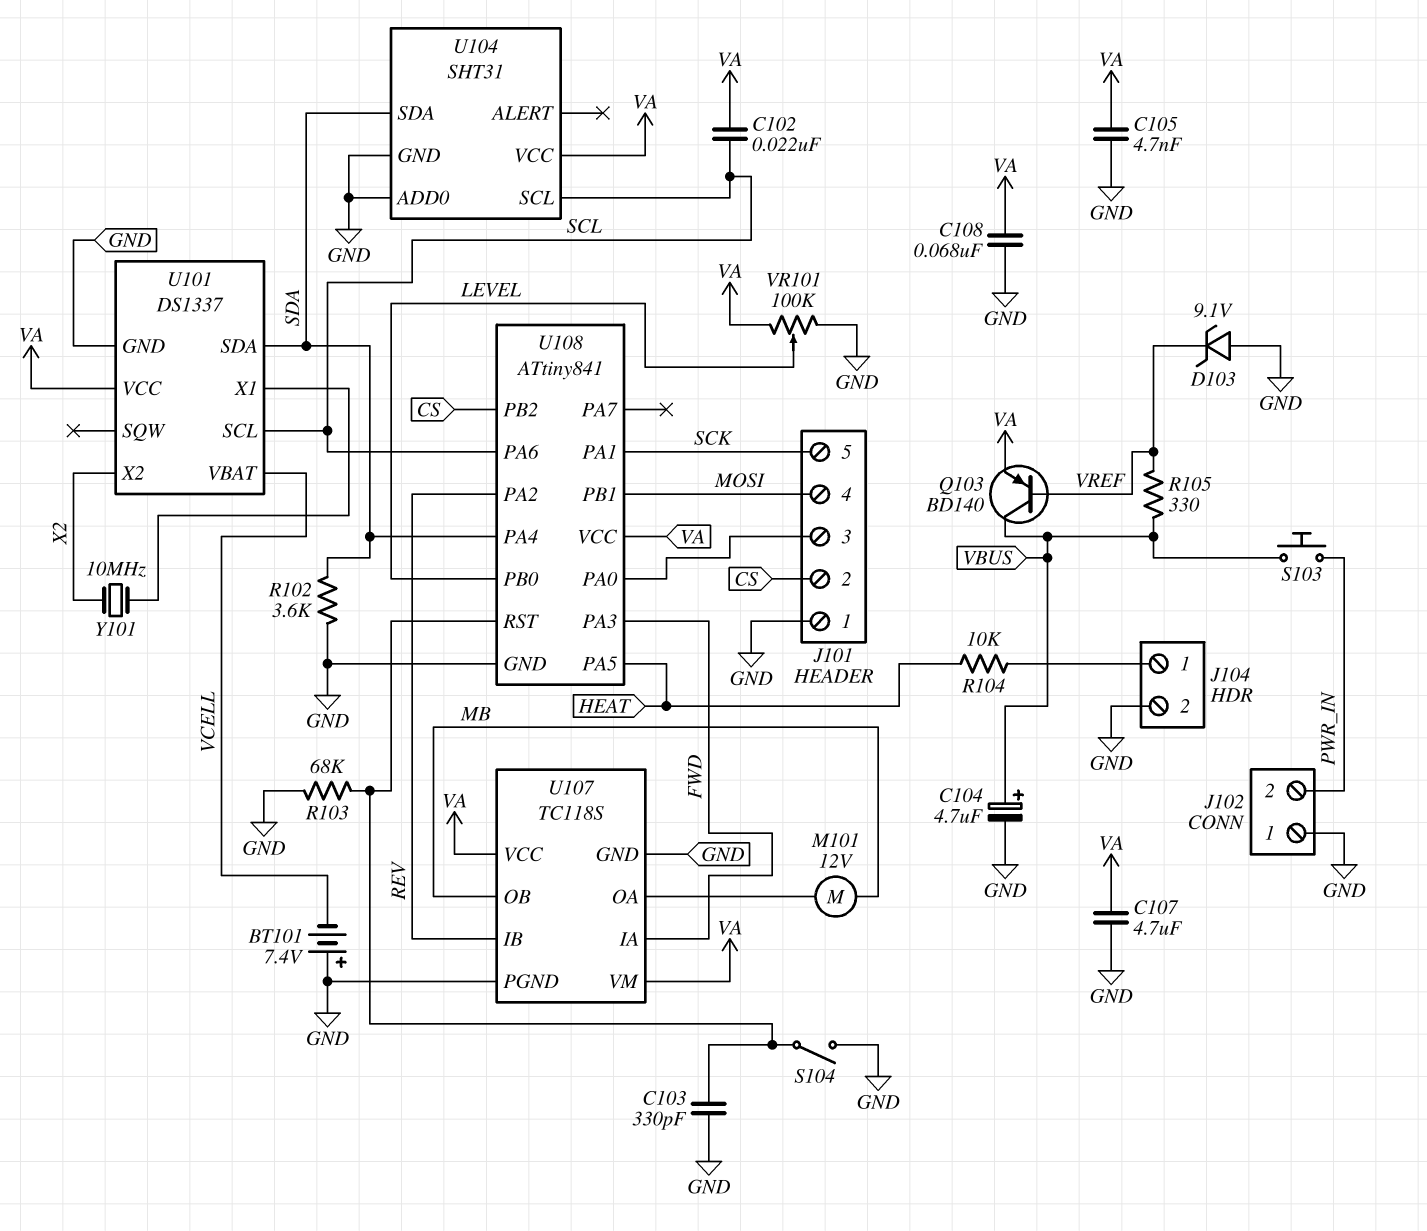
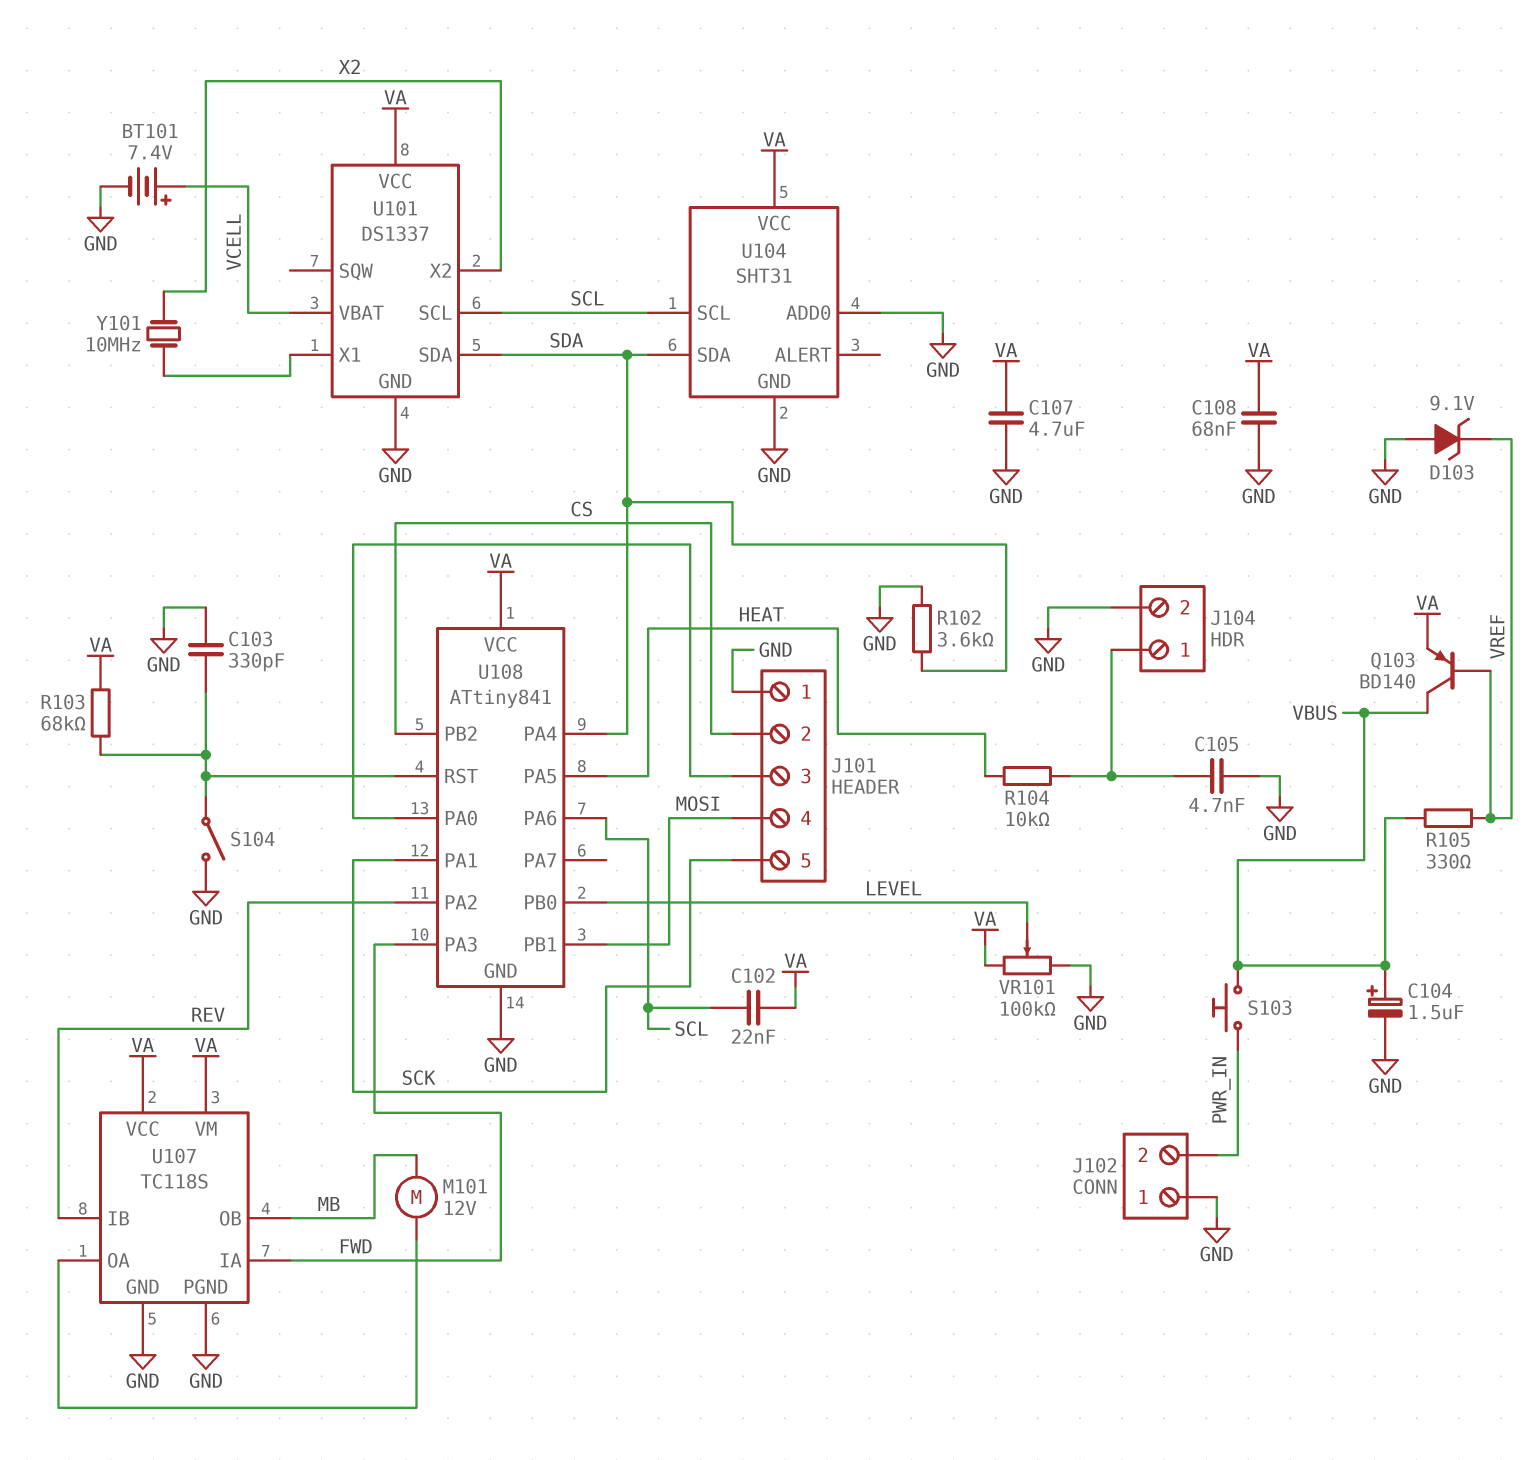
BT101: 7.4V (plus GND, minus VCELL) -> 7.4V (plus VCELL, minus GND)
C104: 4.7uF (plus VBUS, minus GND) -> 1.5uF (plus VBUS, minus GND)
C105: 4.7nF (GND, VA) -> 4.7nF (GND, J104/1)
R103: 68k (GND, U108/RST) -> 68k (U108/RST, VA)

